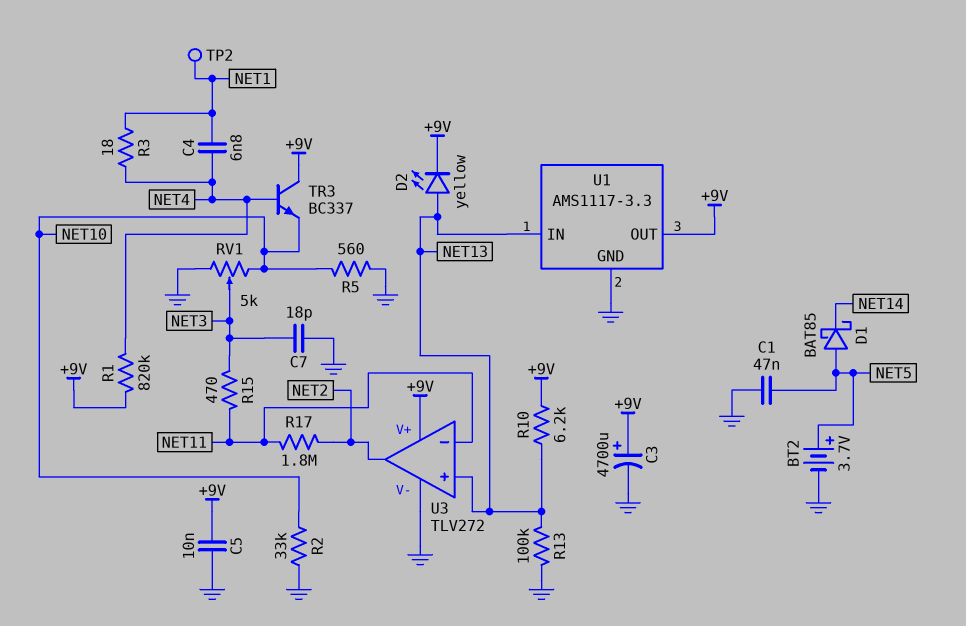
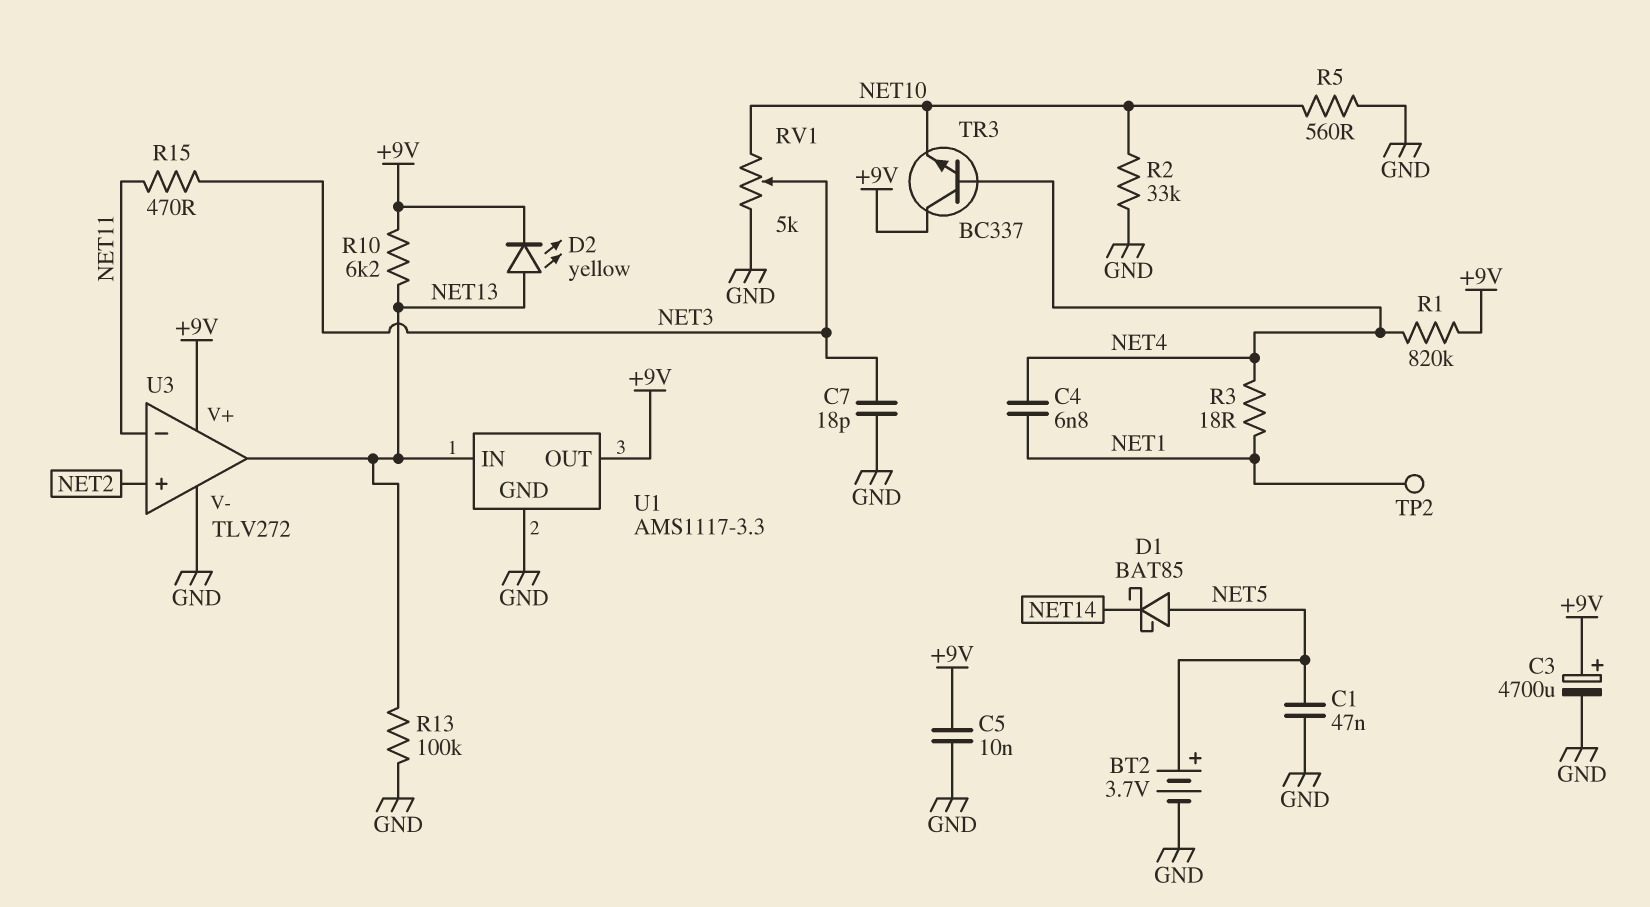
R17: 1.8M (NET2, NET11) -> none
U3 pin in+: NET13 -> NET2
U3 pin out: NET2 -> NET13

